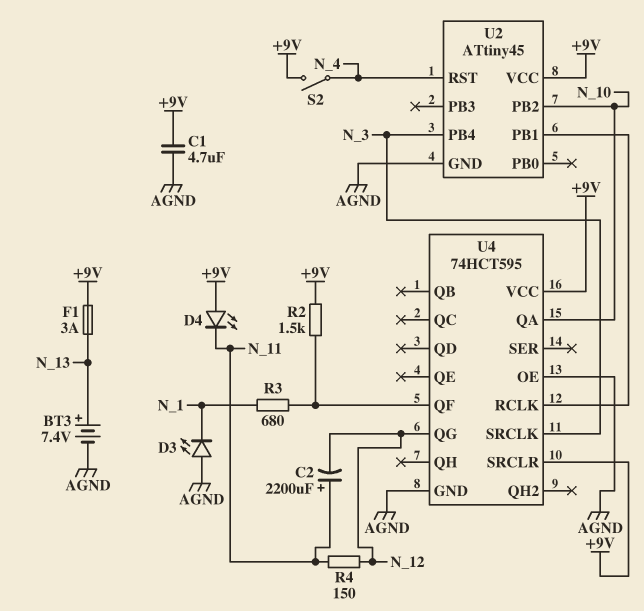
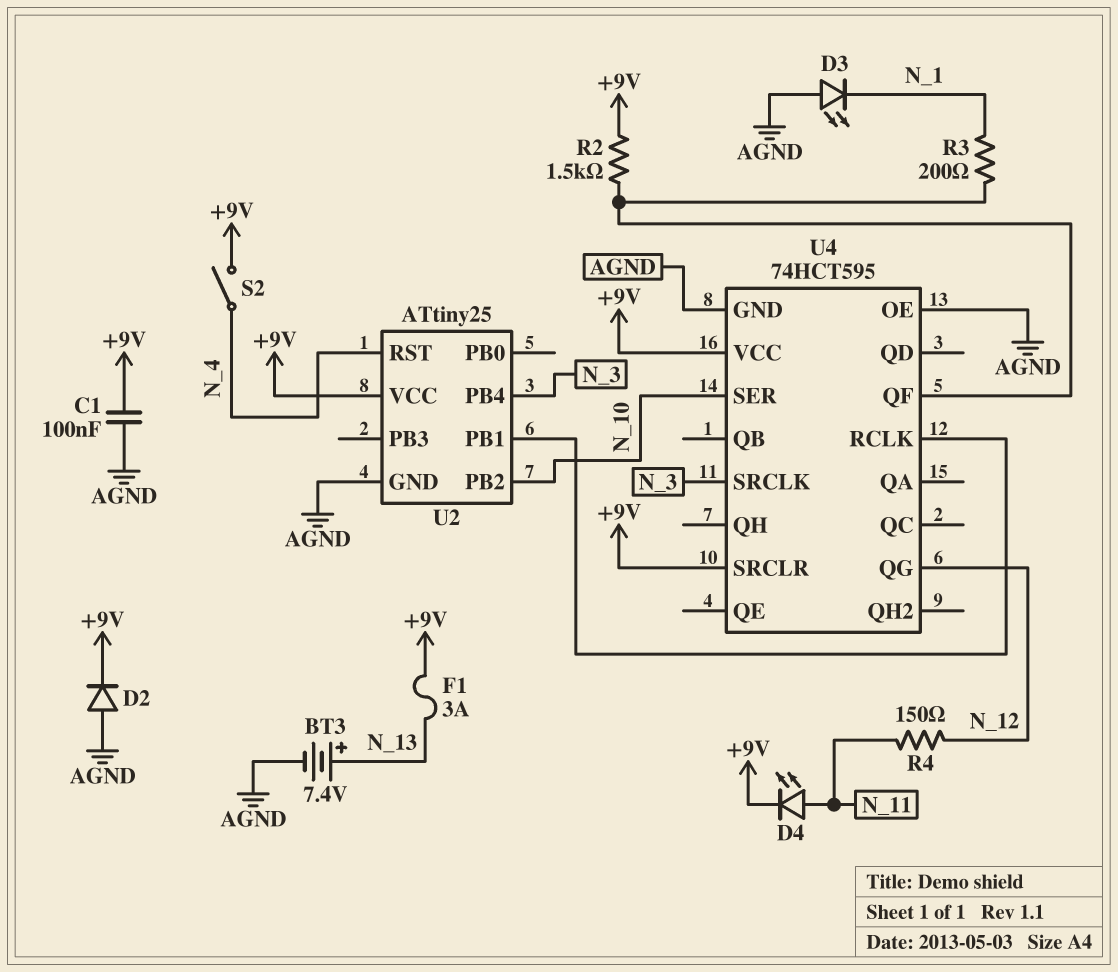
C1: 4.7uF (+9V, AGND) -> 100nF (+9V, AGND)
C2: 2200uF (plus N_11, minus N_12) -> none
D2: none -> diode (A AGND, K +9V)
D4: LED (A +9V, K N_11) -> LED (A N_11, K +9V)
R3: 680 (N_1, U4/QF) -> 200 (N_1, U4/QF)
U2: ATtiny45 -> ATtiny25
U4 pin QA: N_10 -> none
U4 pin SER: none -> N_10

